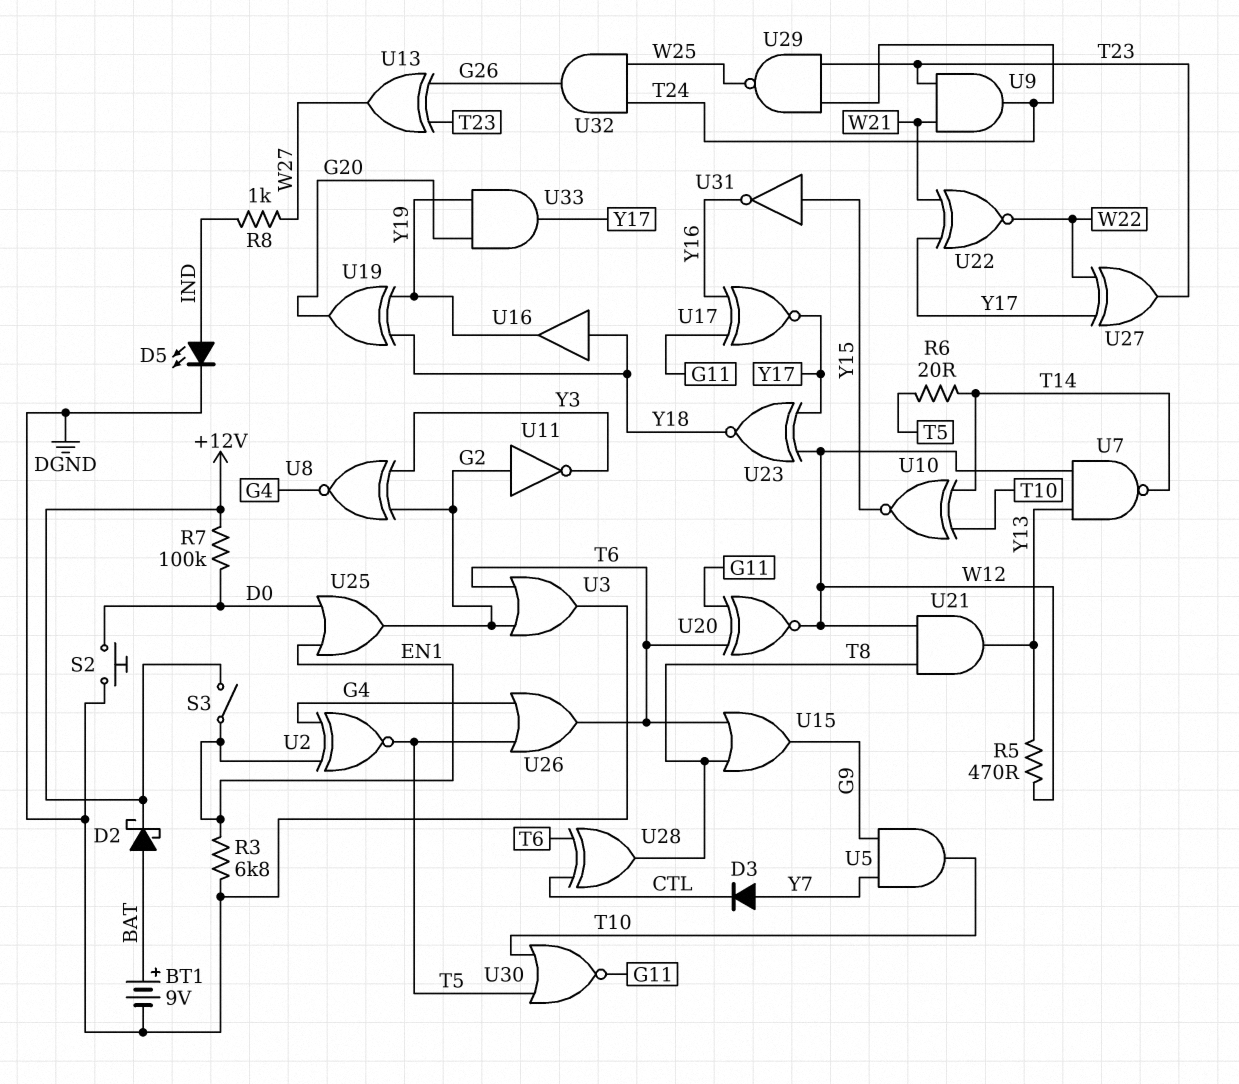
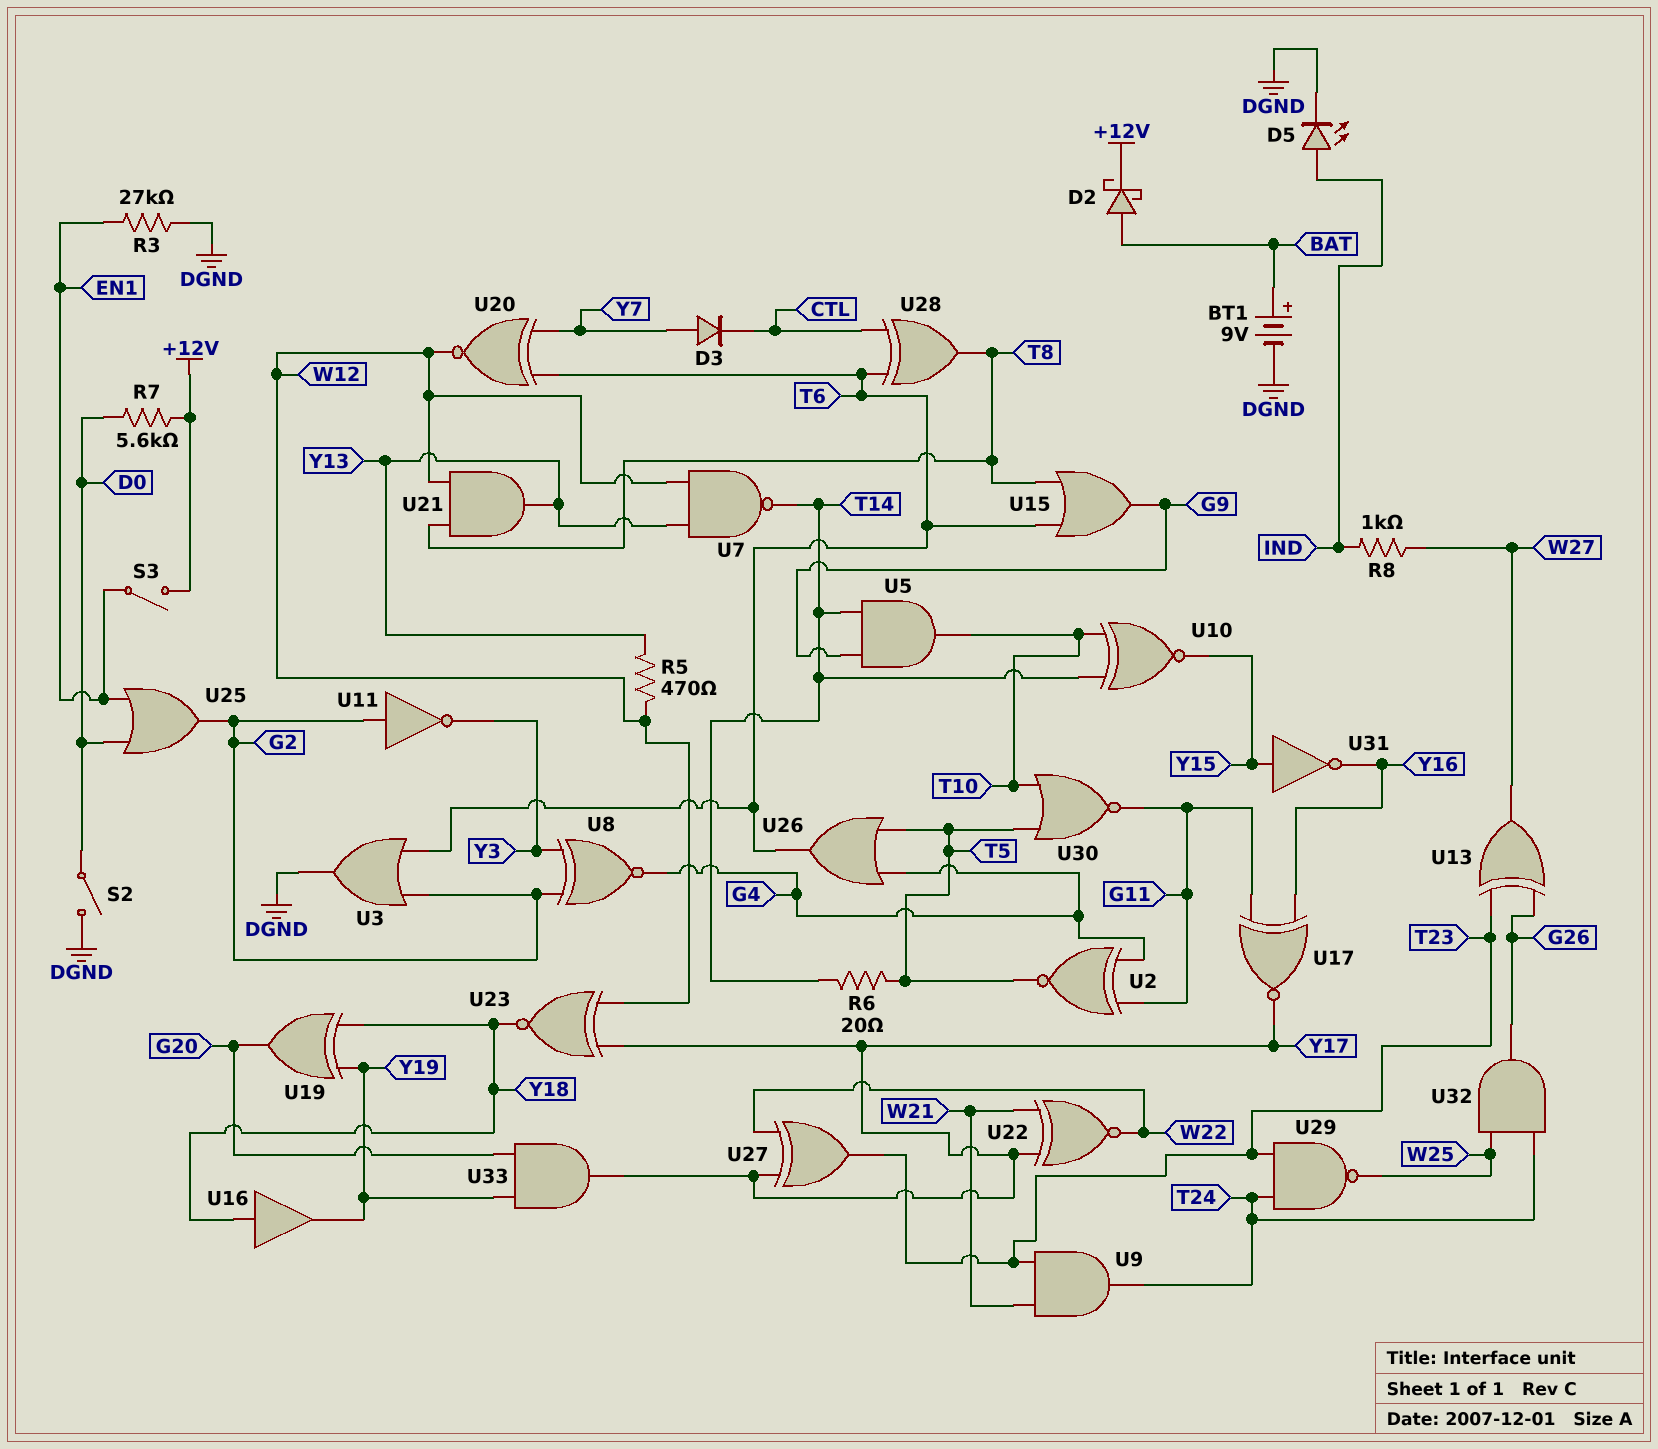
R3: 6.8k (DGND, EN1) -> 27k (DGND, EN1)
R7: 100k (+12V, D0) -> 5.6k (+12V, D0)
S2: button (D0, DGND) -> switch (D0, DGND)
U2: XNOR (in EN1, in G4, out T5) -> XNOR (in G4, in G11, out T5)
U5: AND (in G9, in Y7, out T10) -> AND (in G9, in T14, out T10)
U20: XNOR (in G11, in T6, out W12) -> XNOR (in T6, in Y7, out W12)

